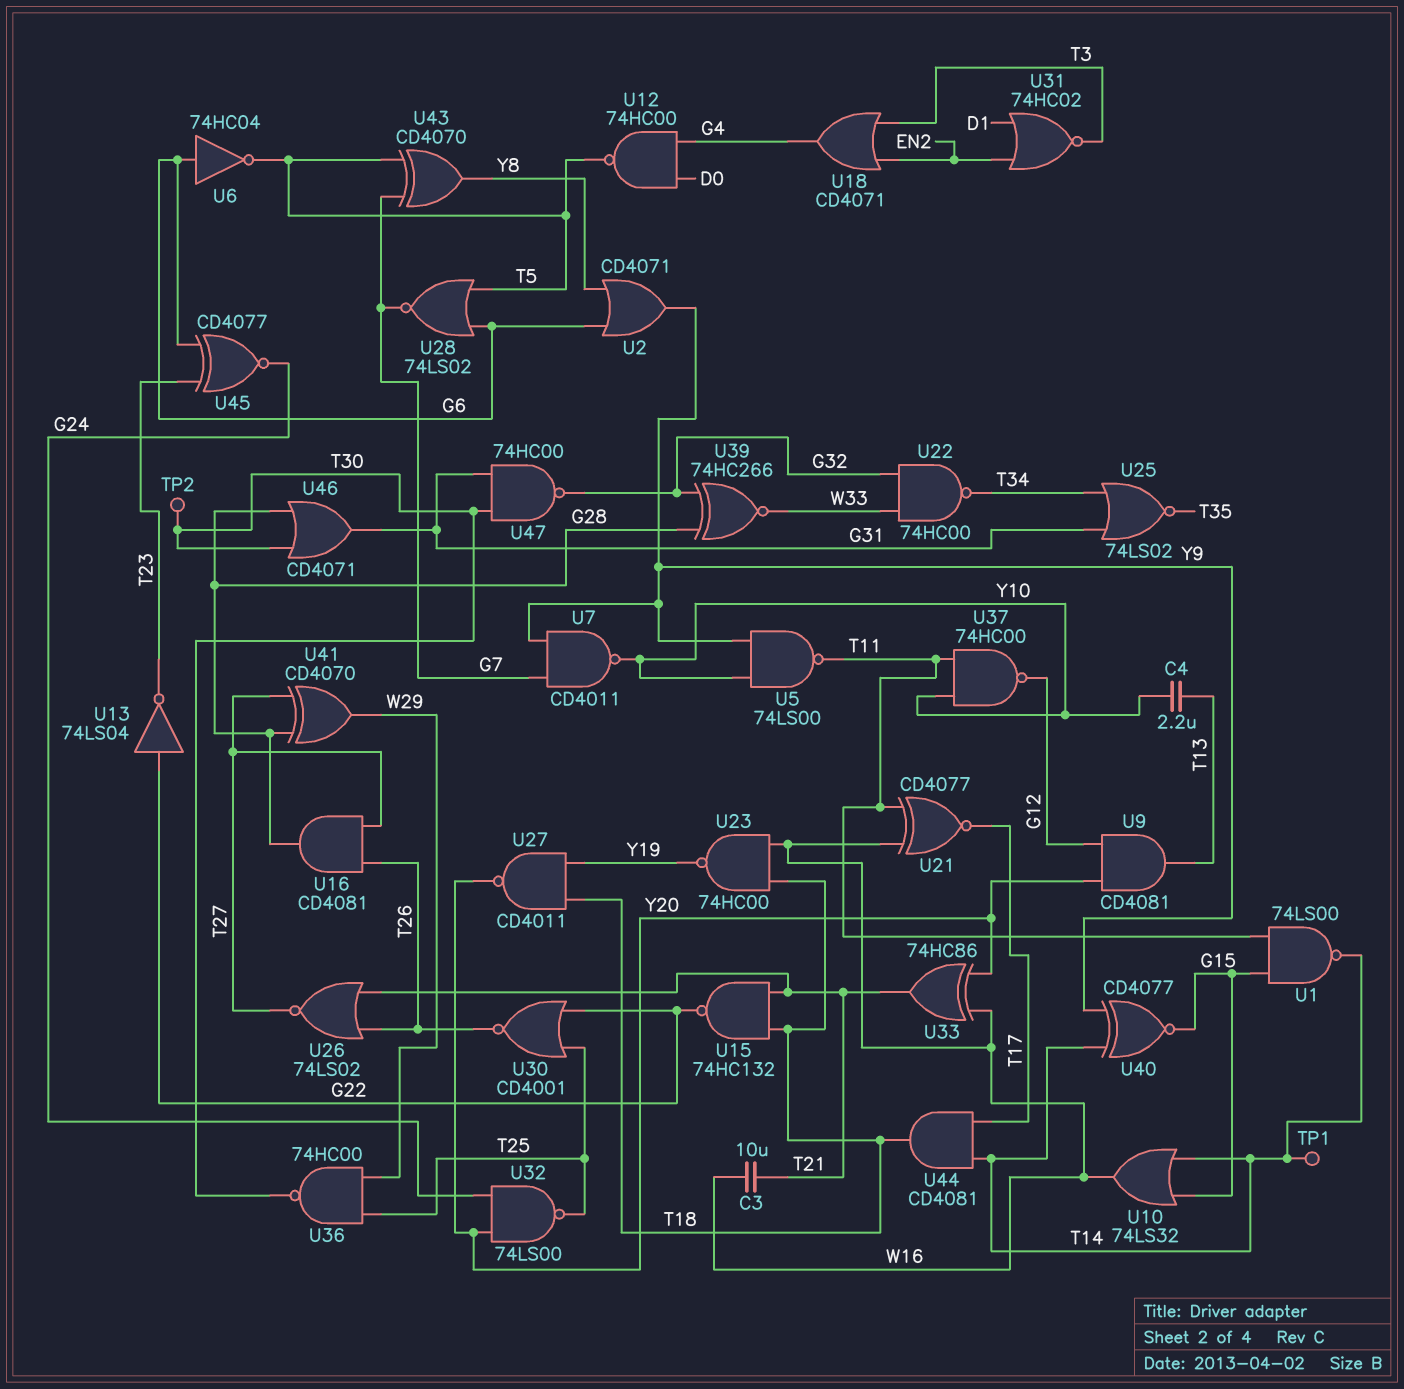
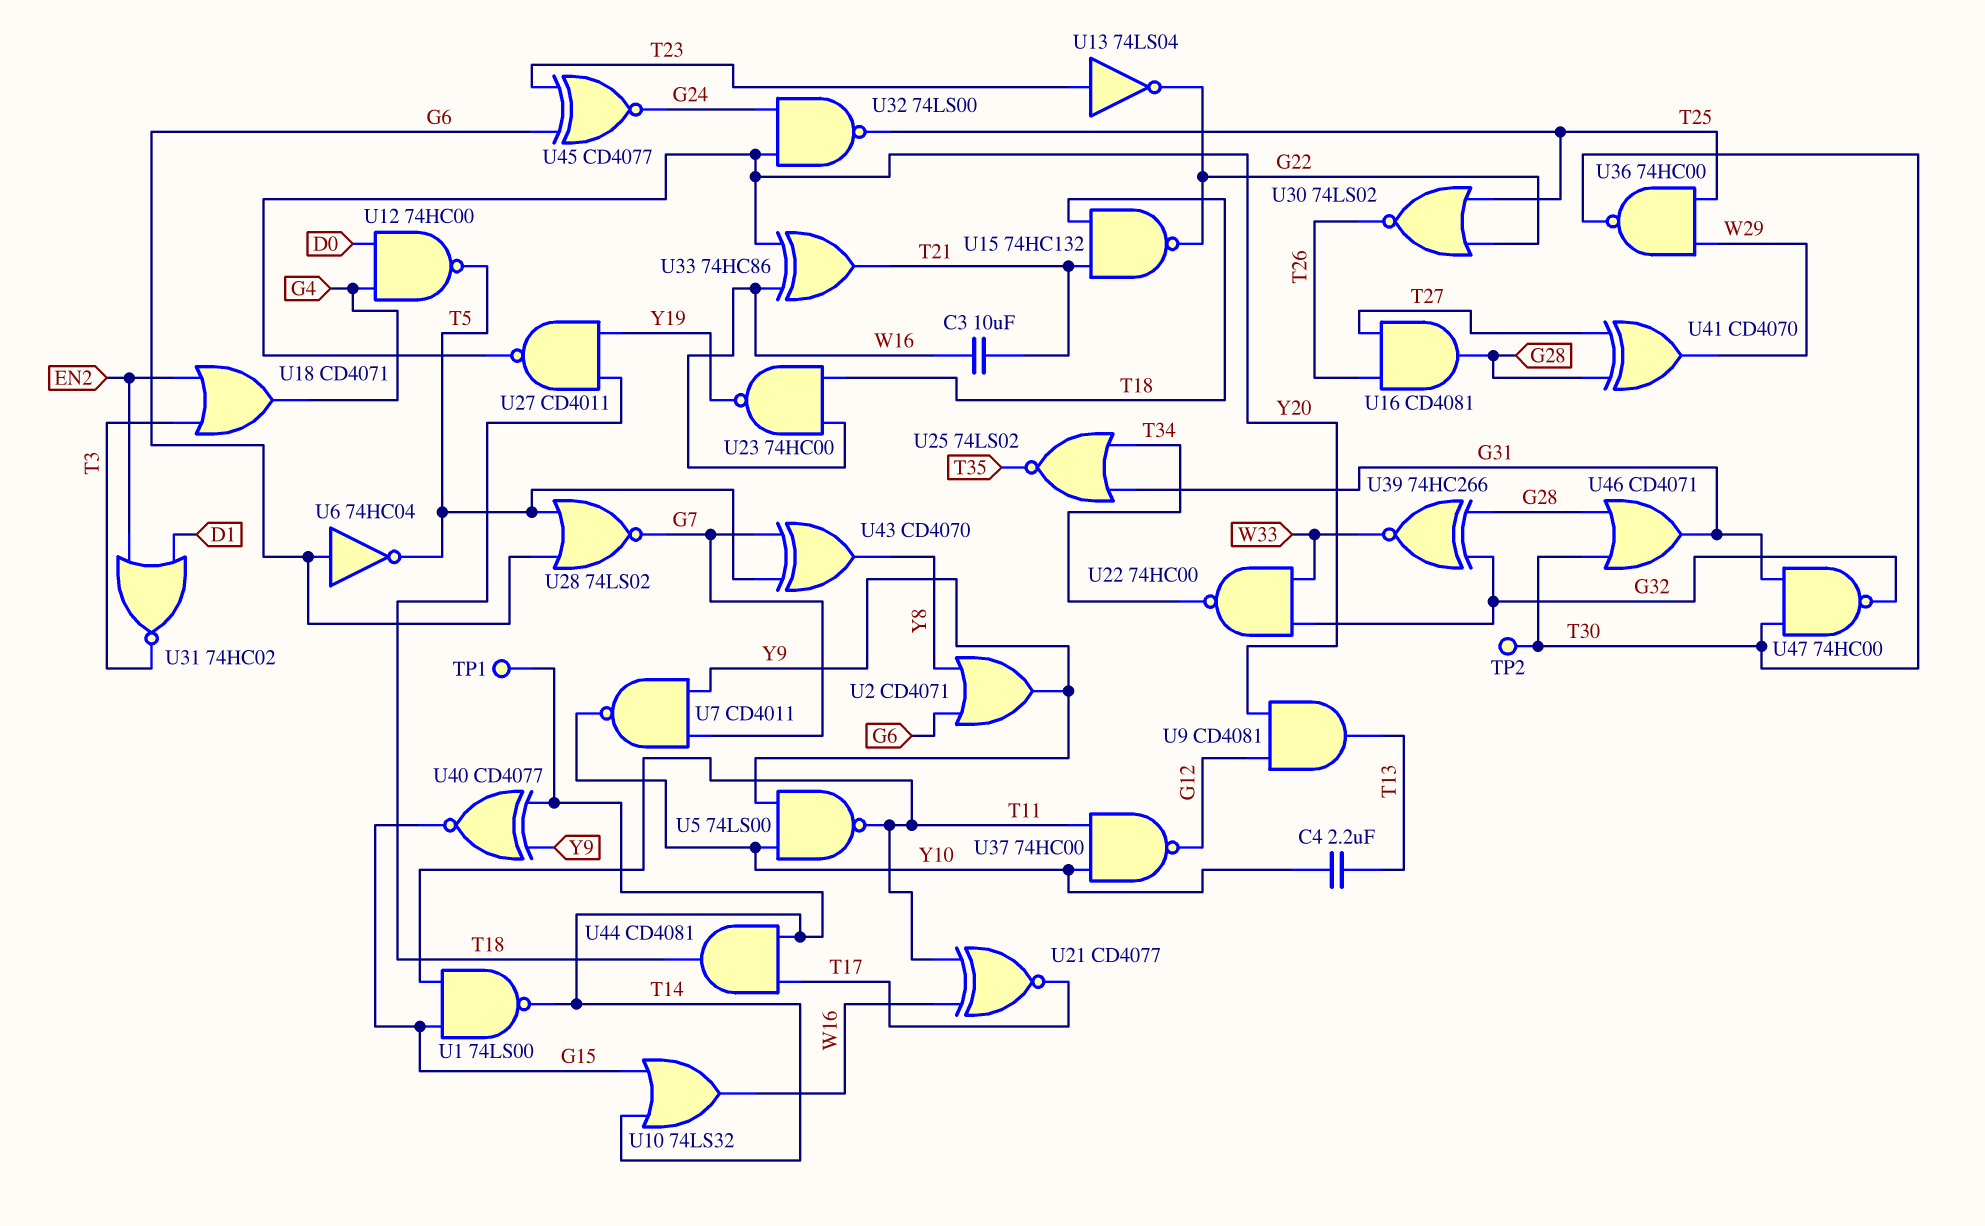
U13: NOT 74LS04 (in G22, out T23) -> NOT 74LS04 (in T23, out G22)
U26: NOR 74LS02 (in T21, in T26, out T27) -> none
U30: NOR CD4001 (in G22, in T25, out T26) -> NOR 74LS02 (in G22, in T25, out T26)

